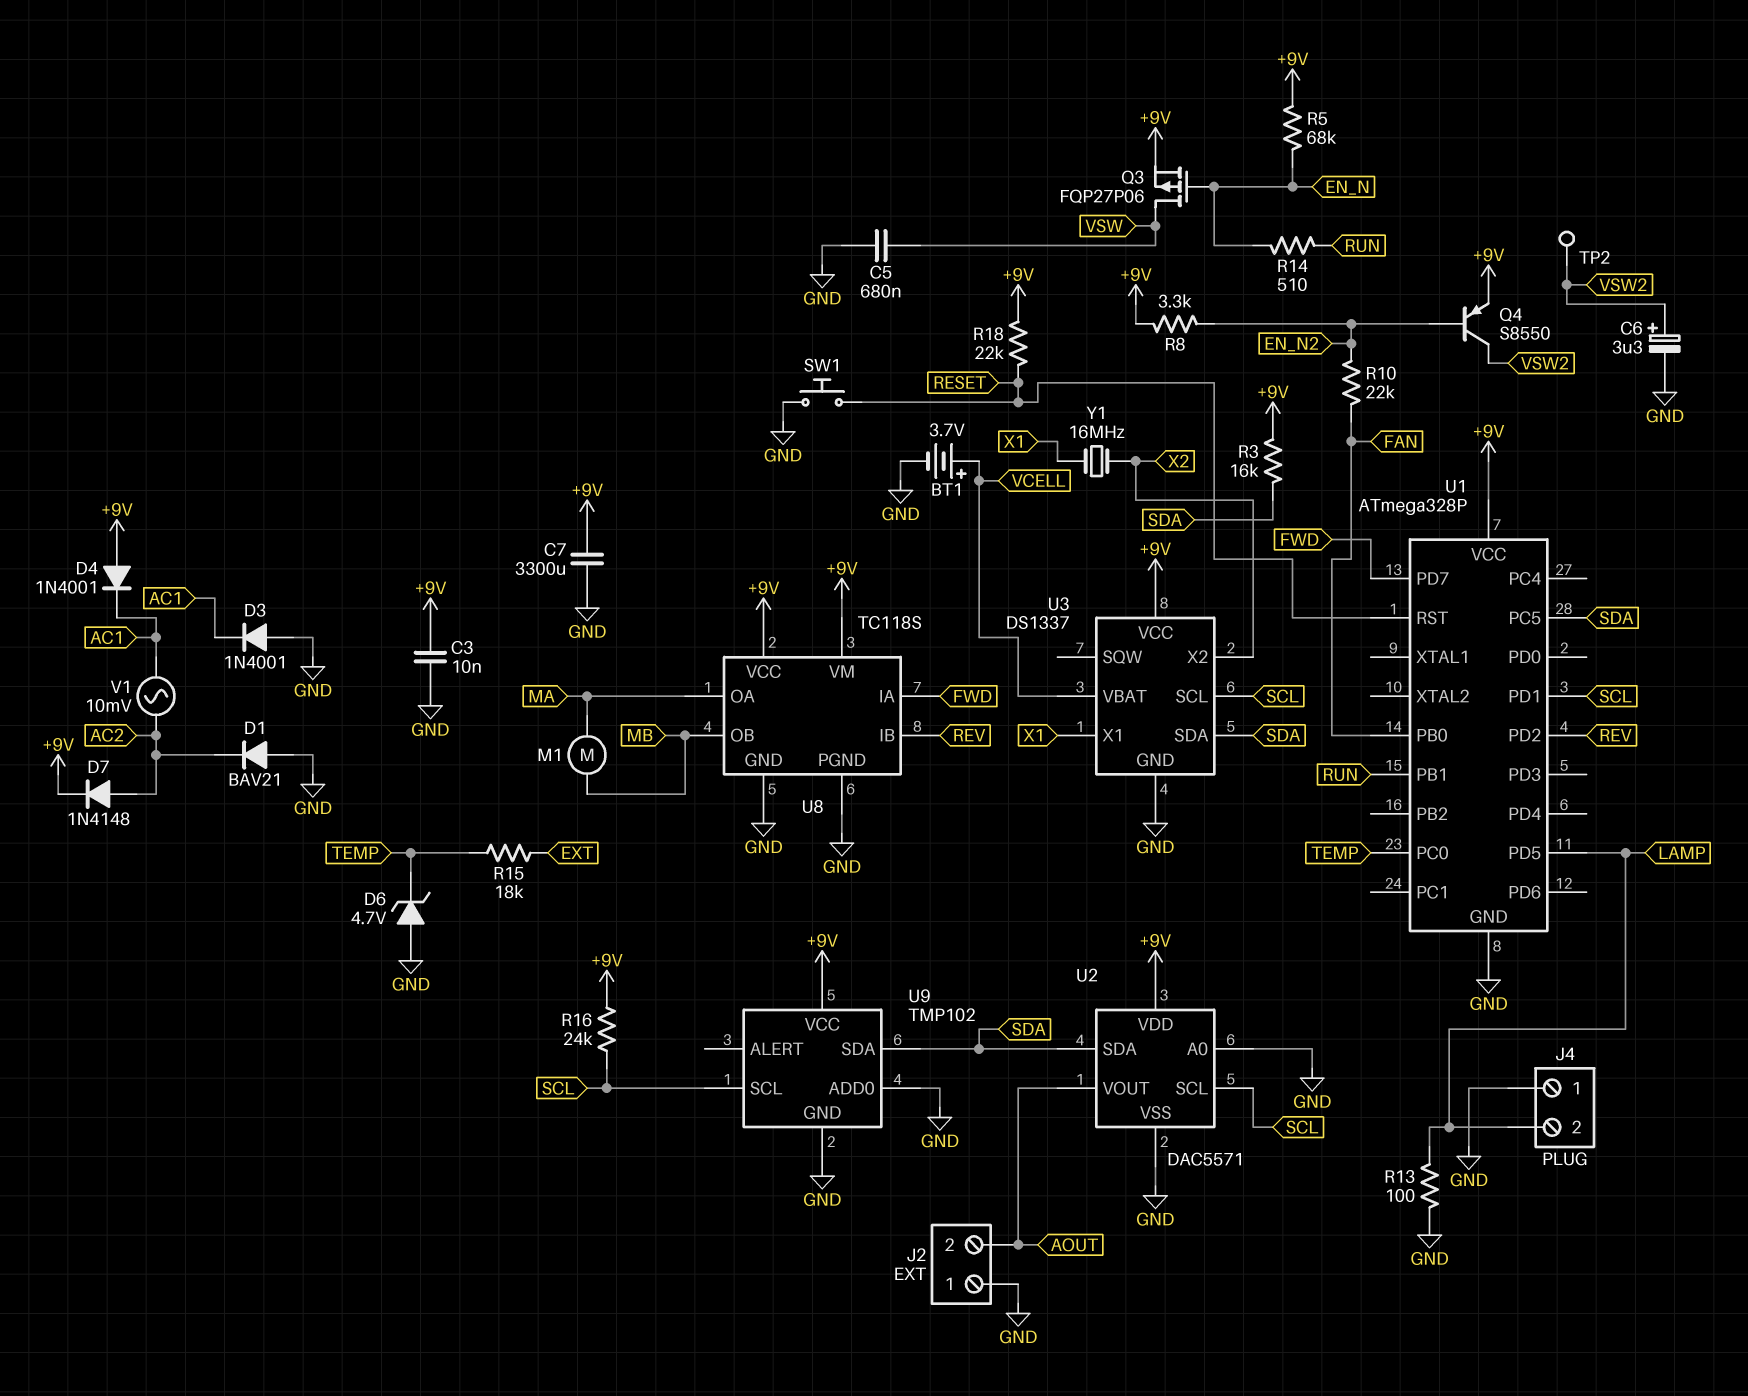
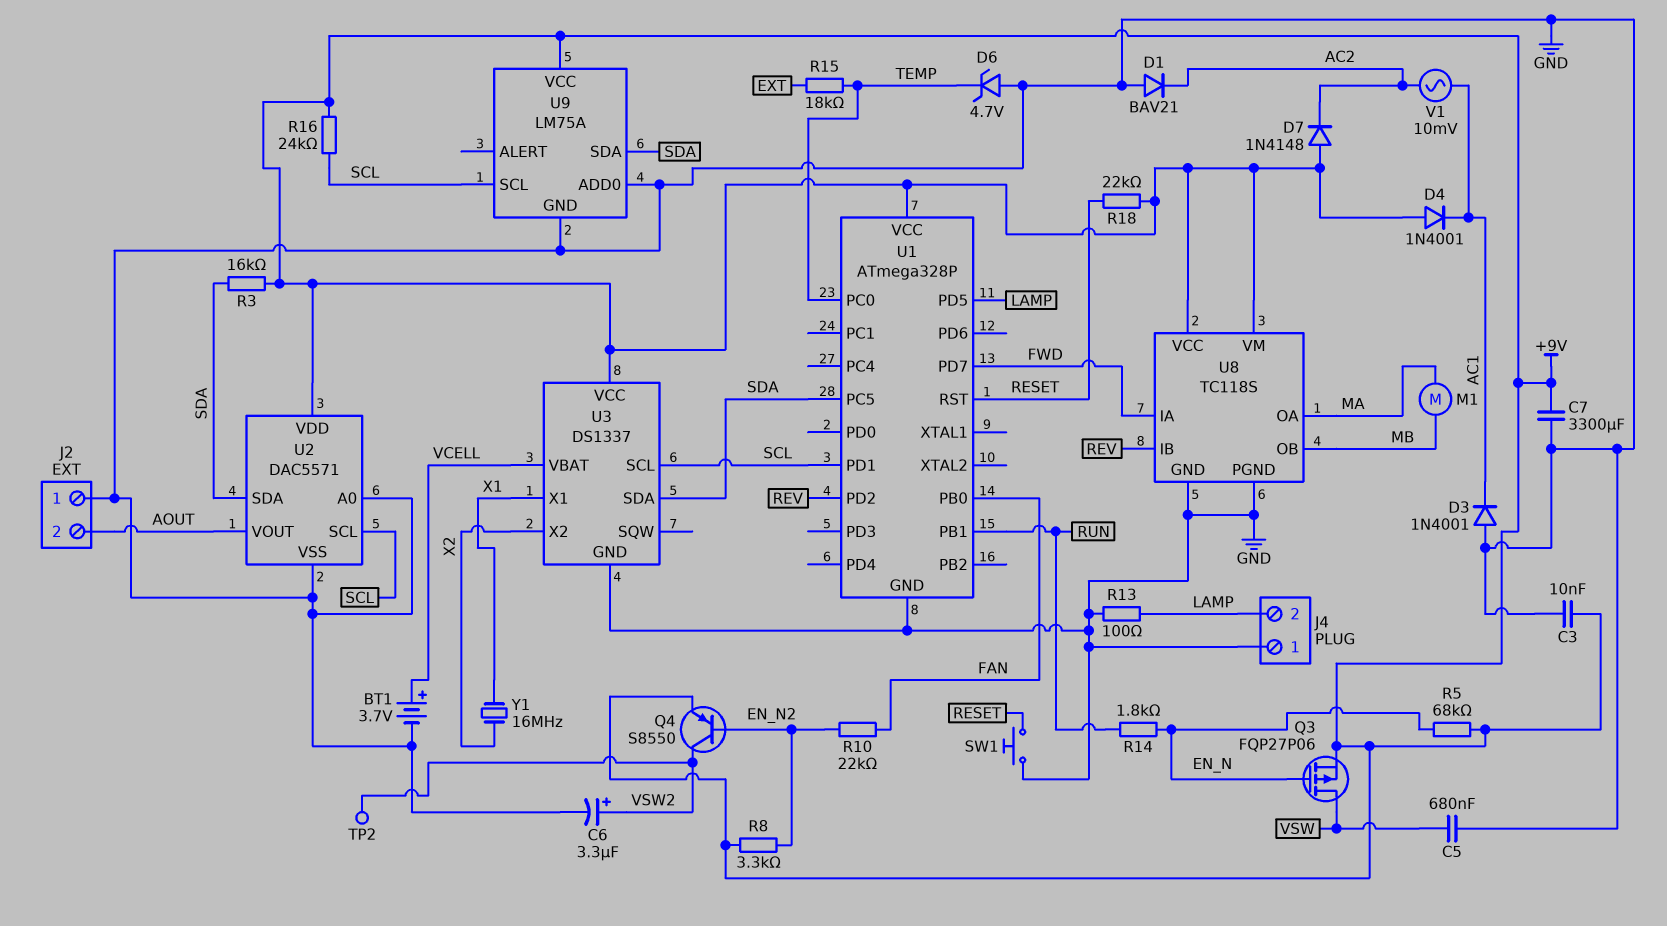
D7: diode 1N4148 (A AC2, K +9V) -> diode 1N4148 (A +9V, K AC2)
R14: 510 (EN_N, RUN) -> 1.8k (EN_N, RUN)
U9: TMP102 -> LM75A

